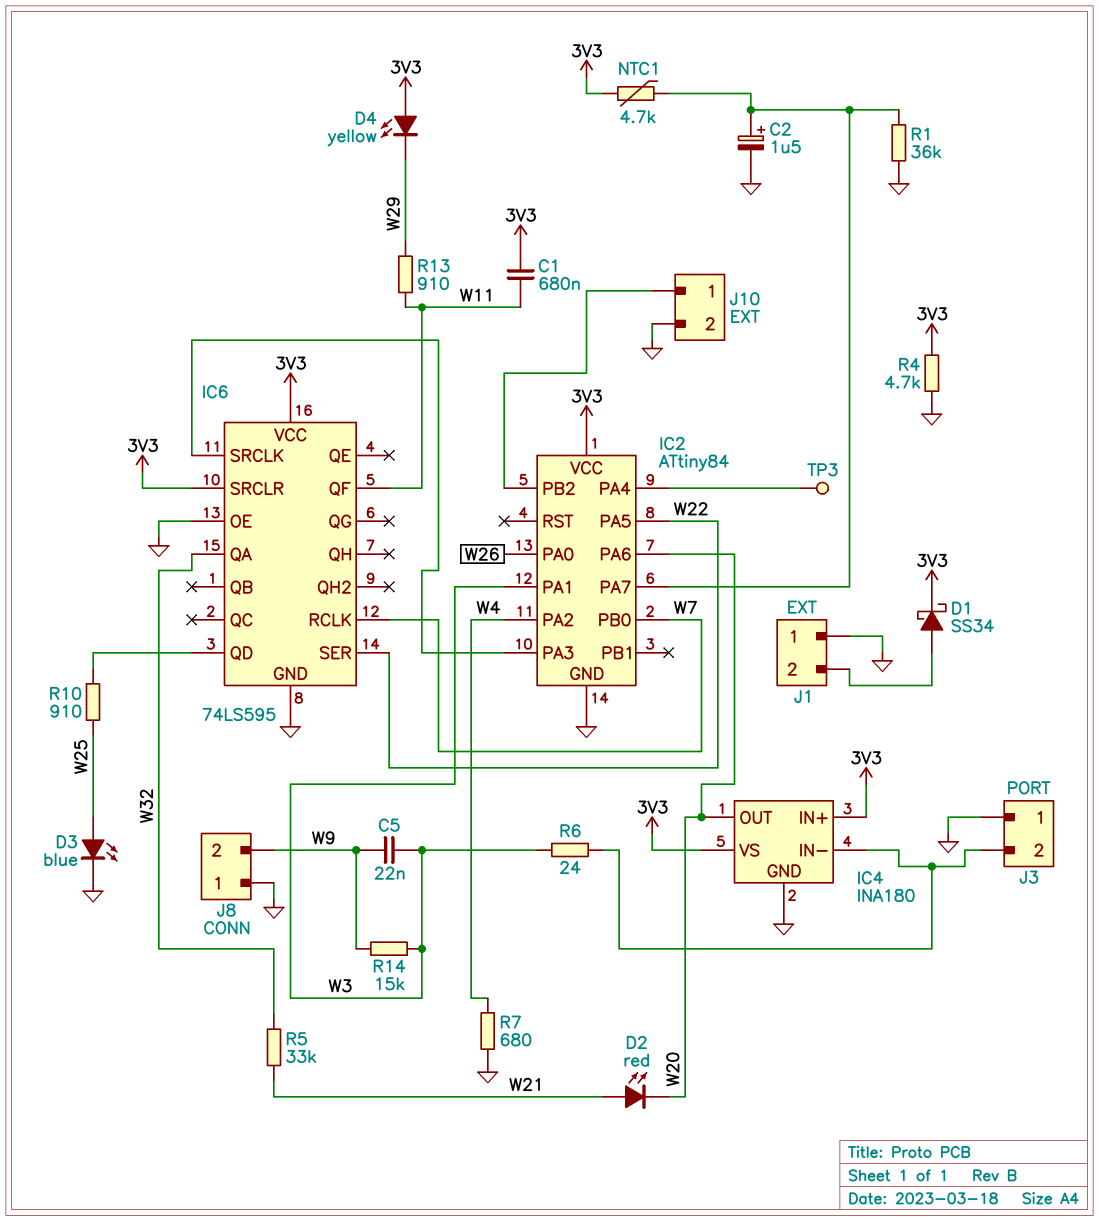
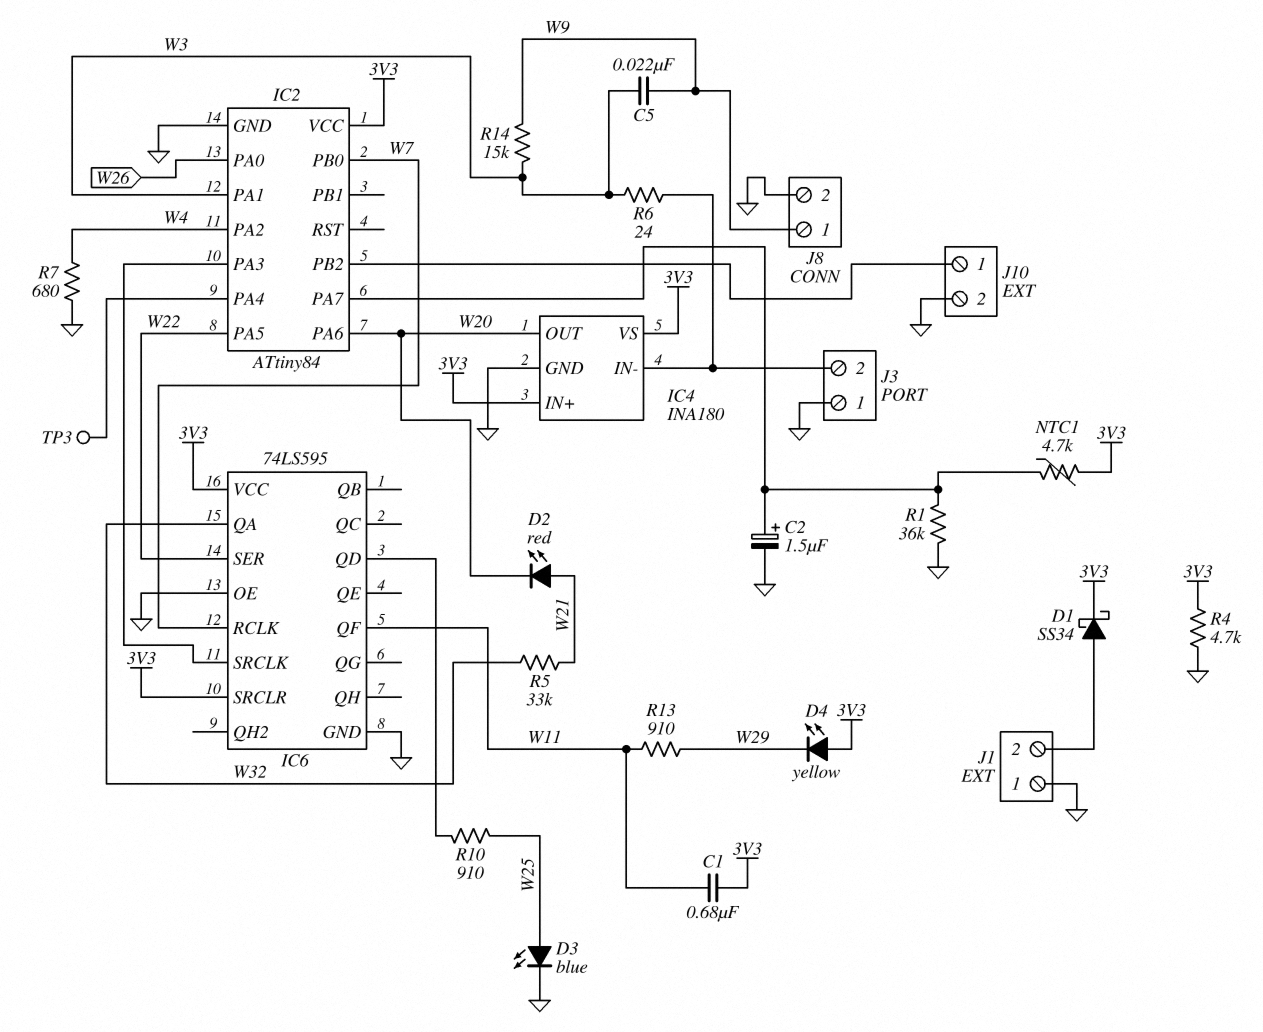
J8 pin 1: GND -> W9
J8 pin 2: W9 -> GND

